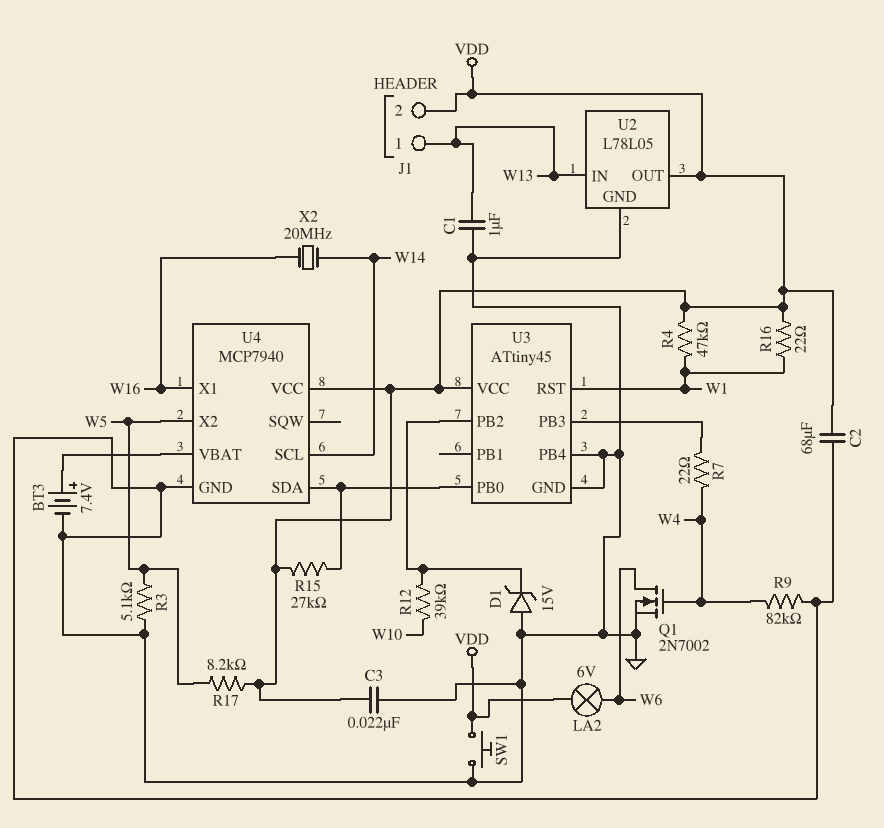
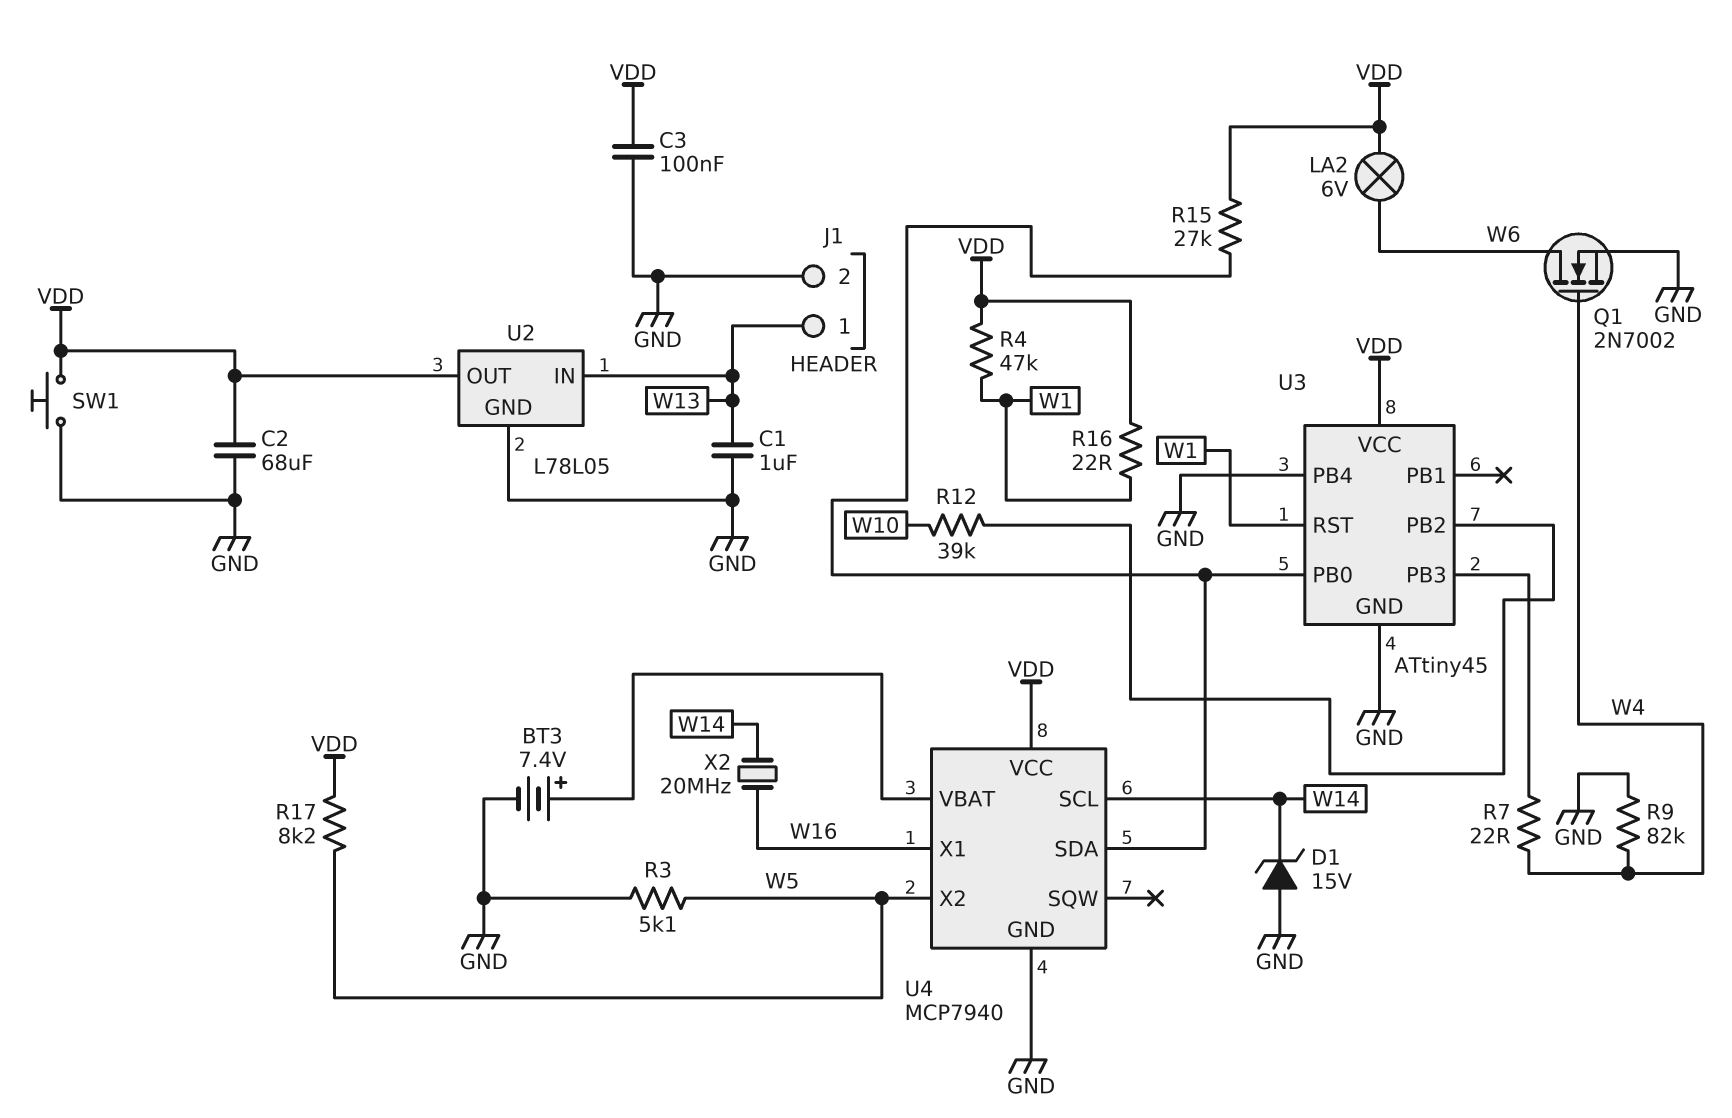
C3: 22nF (GND, VDD) -> 100nF (GND, VDD)
D1: zener 15V (A GND, K U3/PB2) -> zener 15V (A GND, K W14)
J1 pin 2: VDD -> GND

